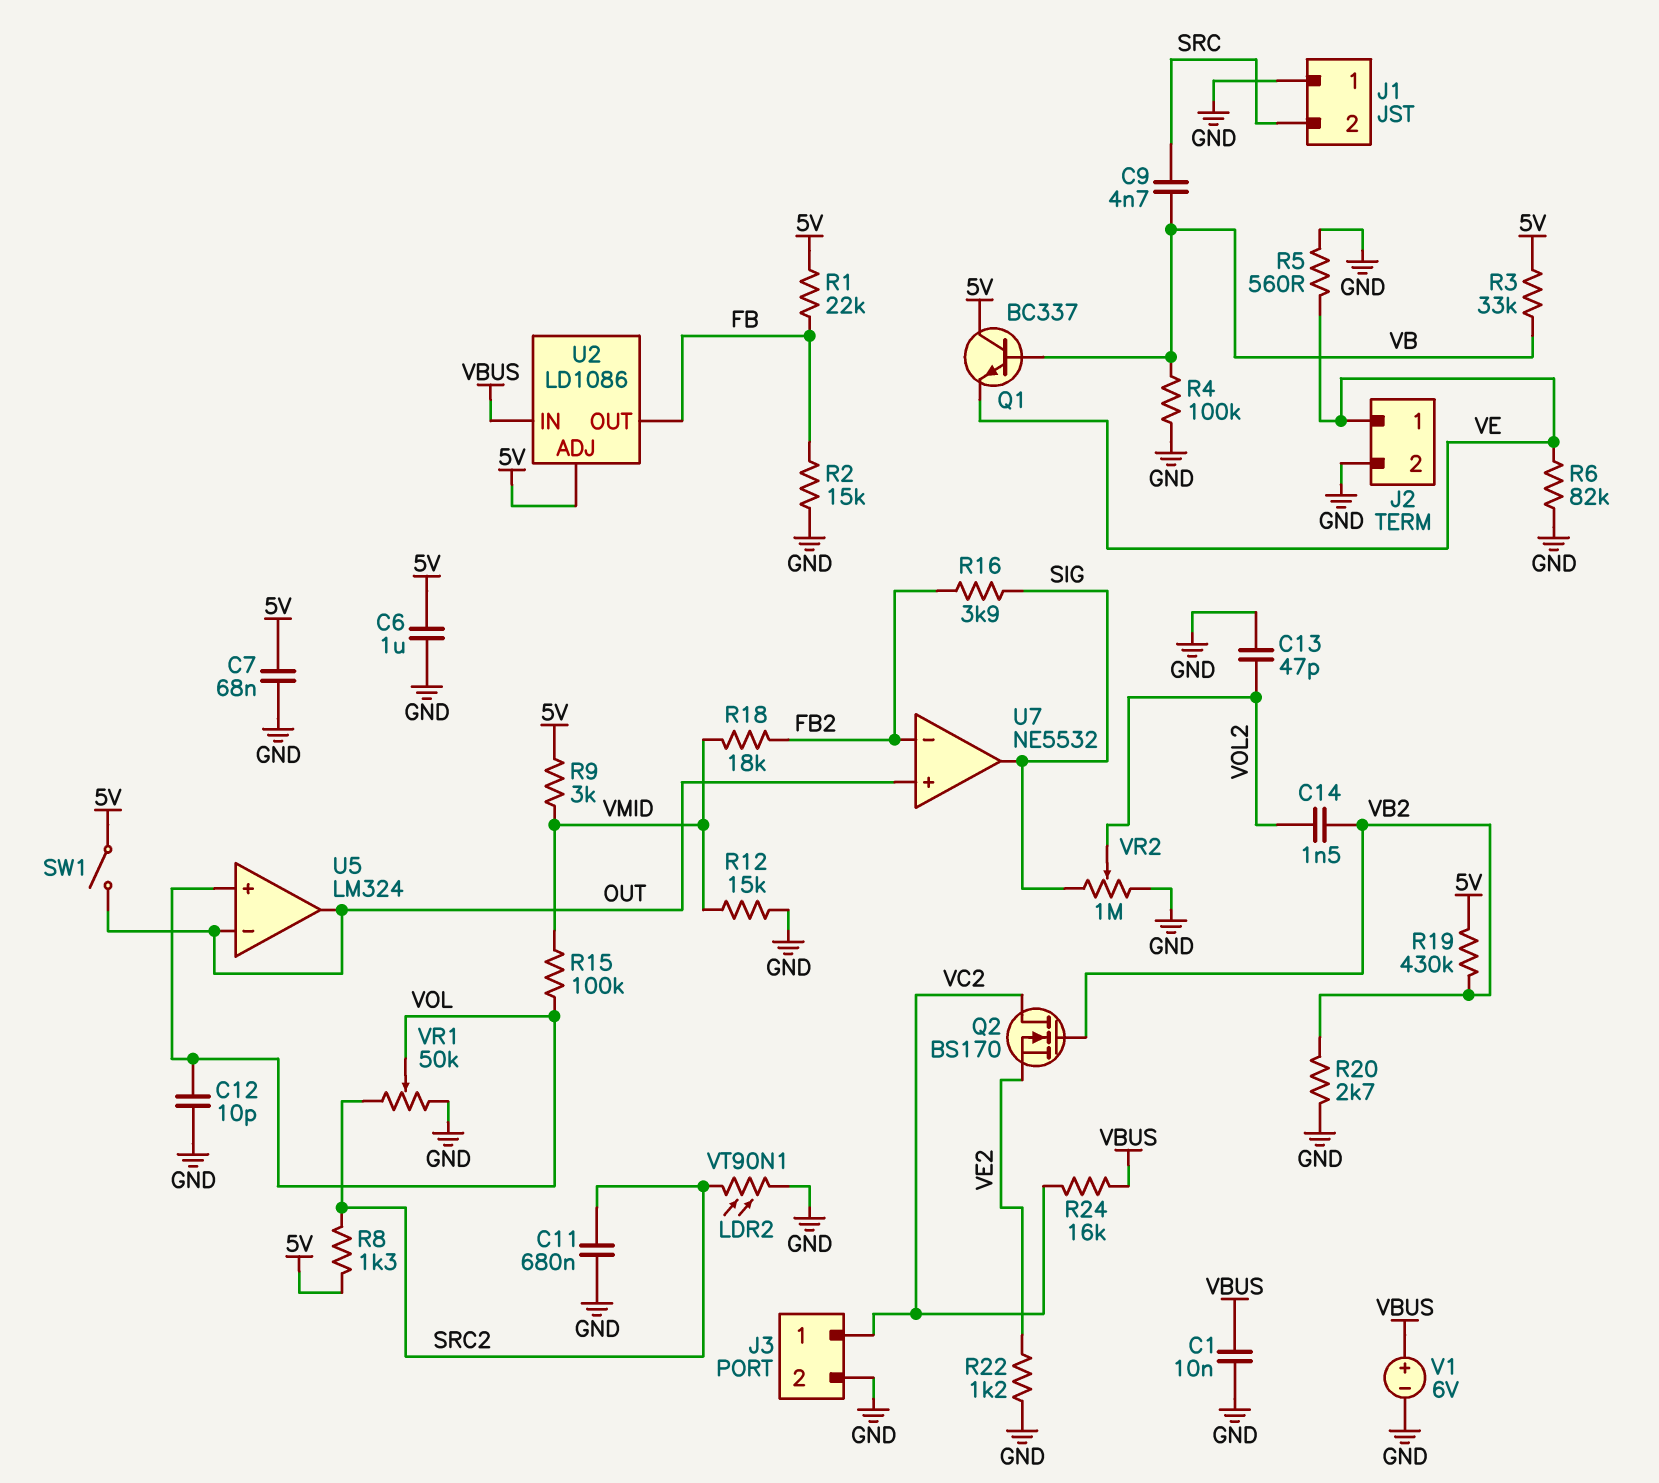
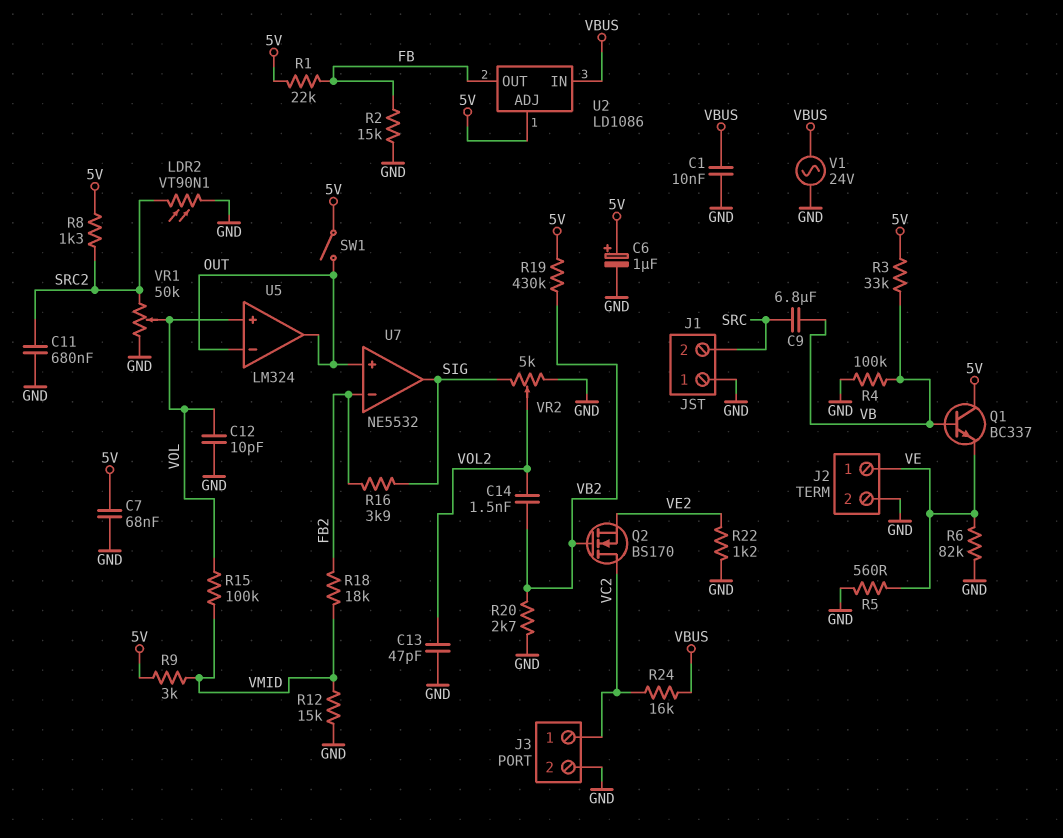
C6: 1uF (5V, GND) -> 1uF (plus 5V, minus GND)
C9: 4.7nF (SRC, VB) -> 6.8uF (SRC, VB)
V1: 6V (plus VBUS, minus GND) -> AC 24V (GND, VBUS)
VR2: 1M (GND, SIG, wiper VOL2) -> 5k (GND, SIG, wiper VOL2)

